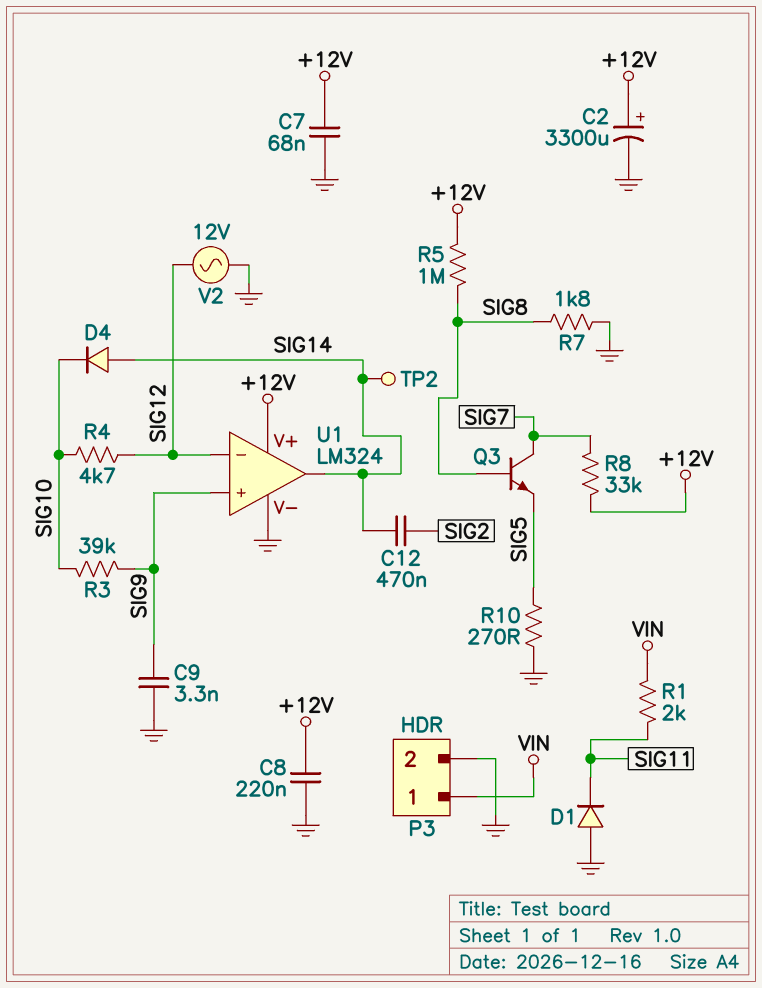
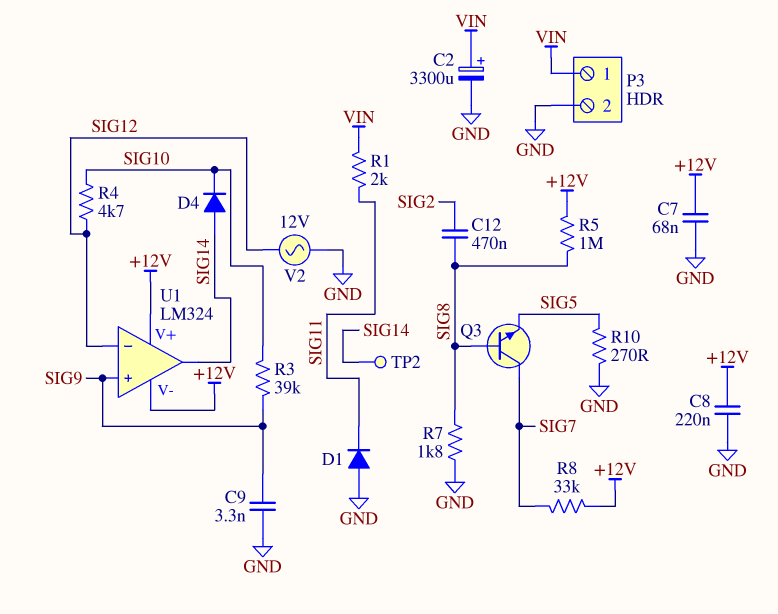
C2: 3300uF (plus +12V, minus GND) -> 3300uF (plus VIN, minus GND)
C12: 470nF (SIG2, SIG14) -> 470nF (SIG2, SIG8)
U1 pin V-: GND -> +12V

